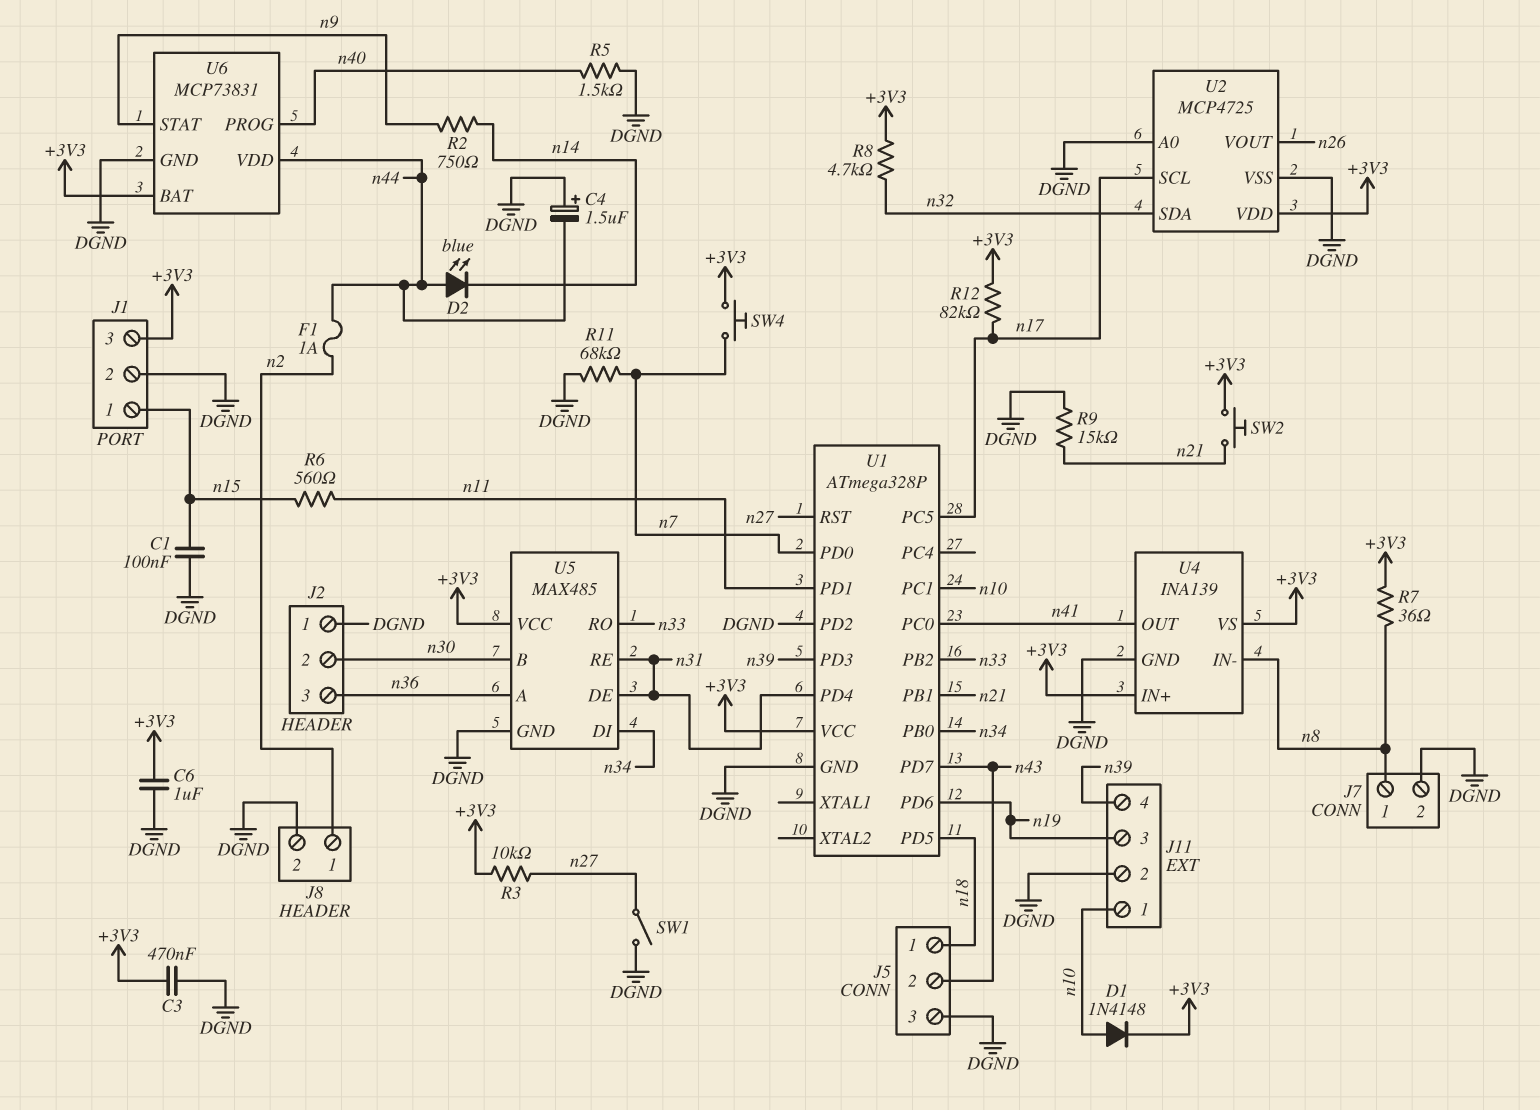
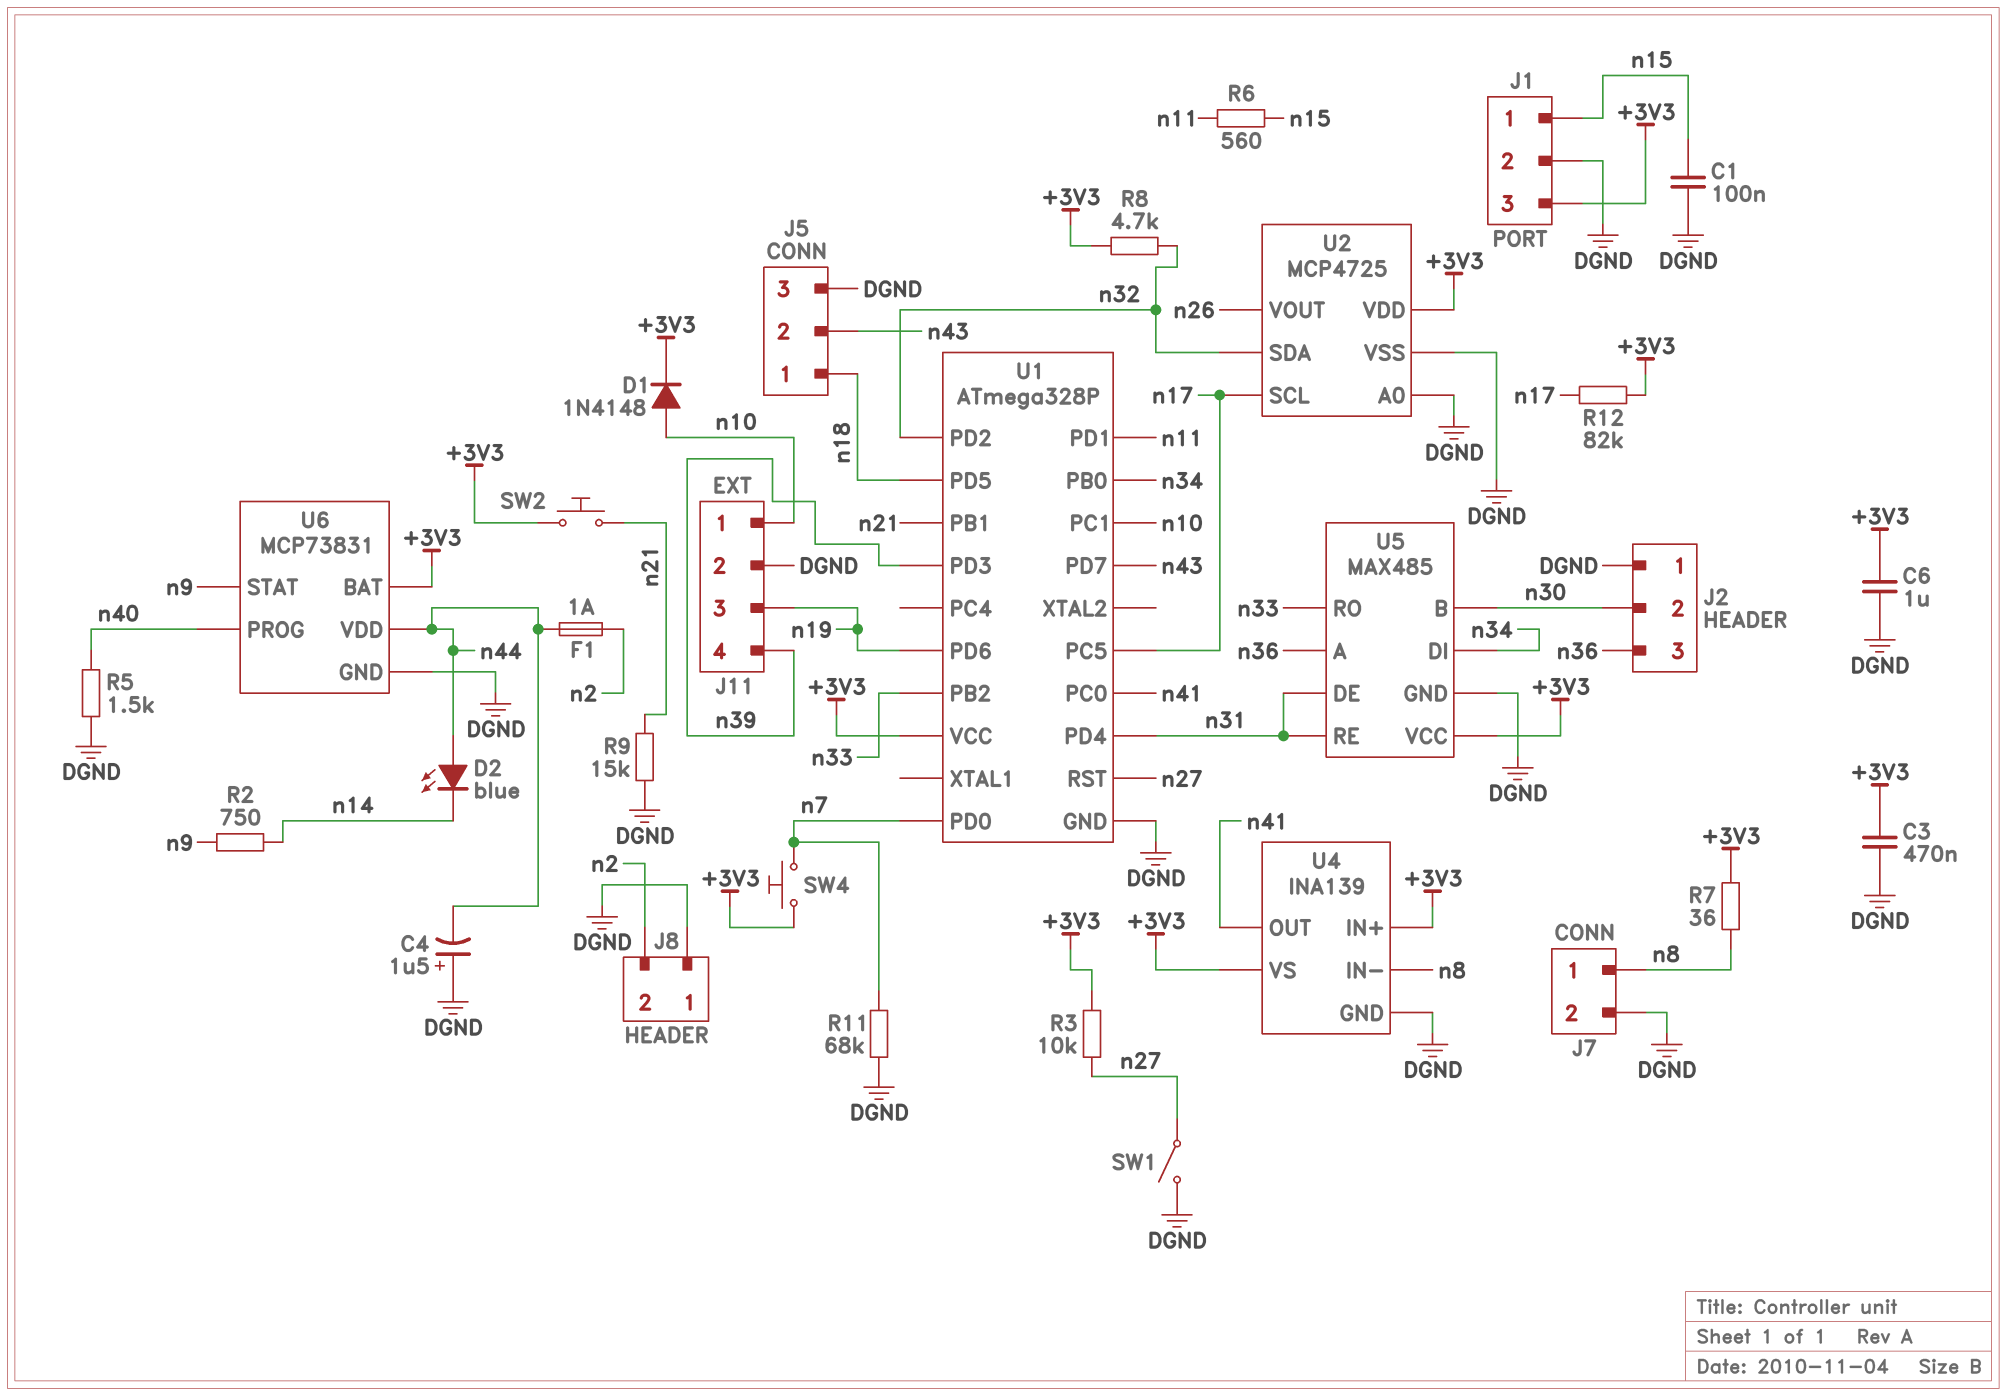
J8 pin 1: n2 -> DGND
J8 pin 2: DGND -> n2
U1 pin PD2: DGND -> n32

